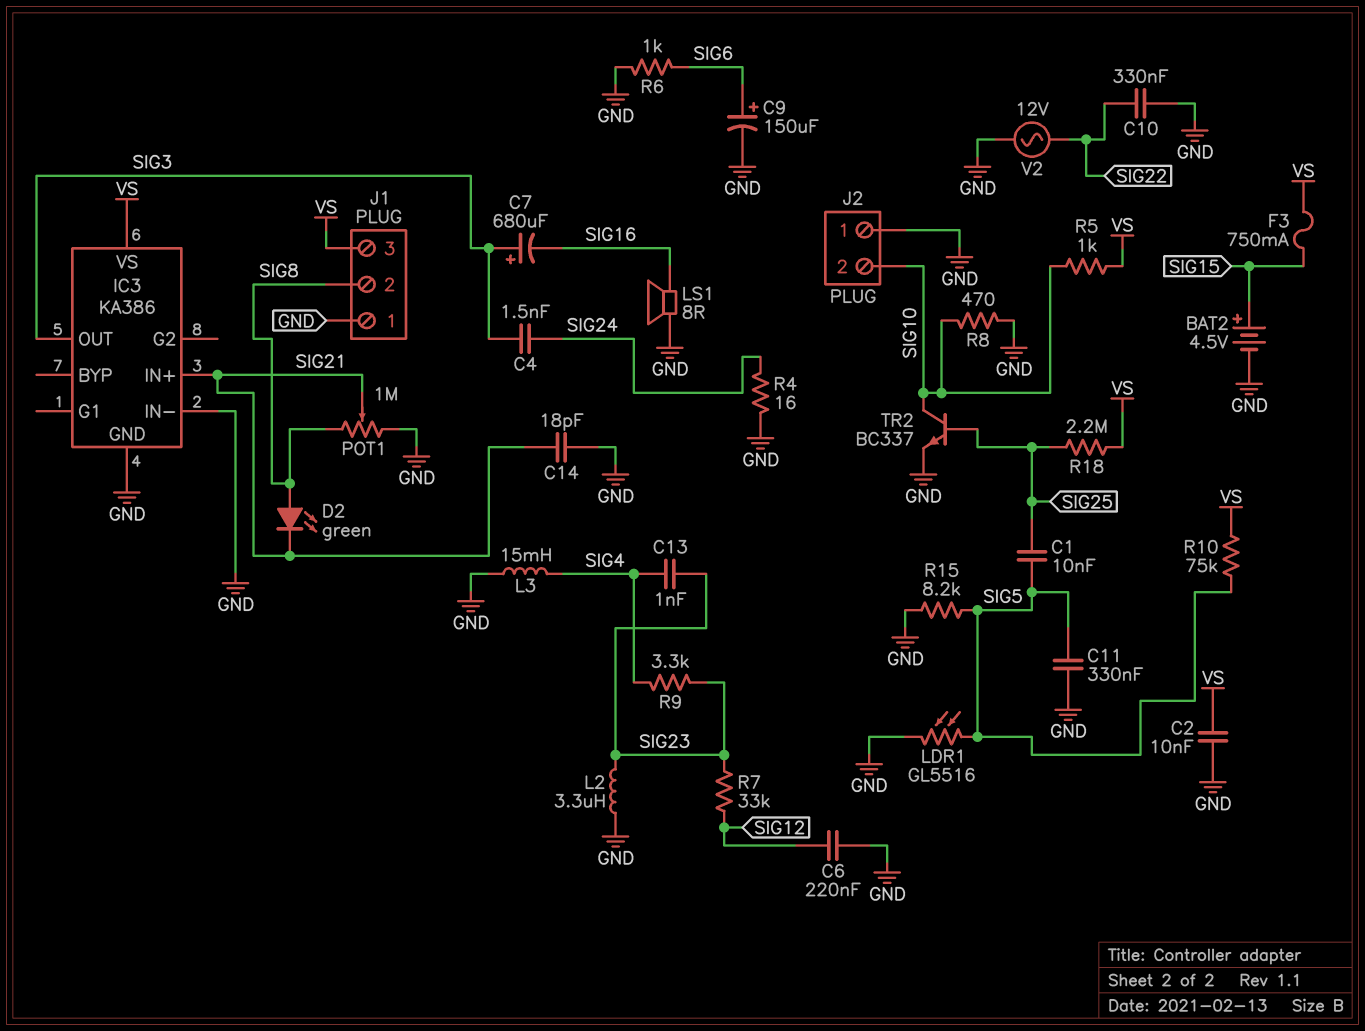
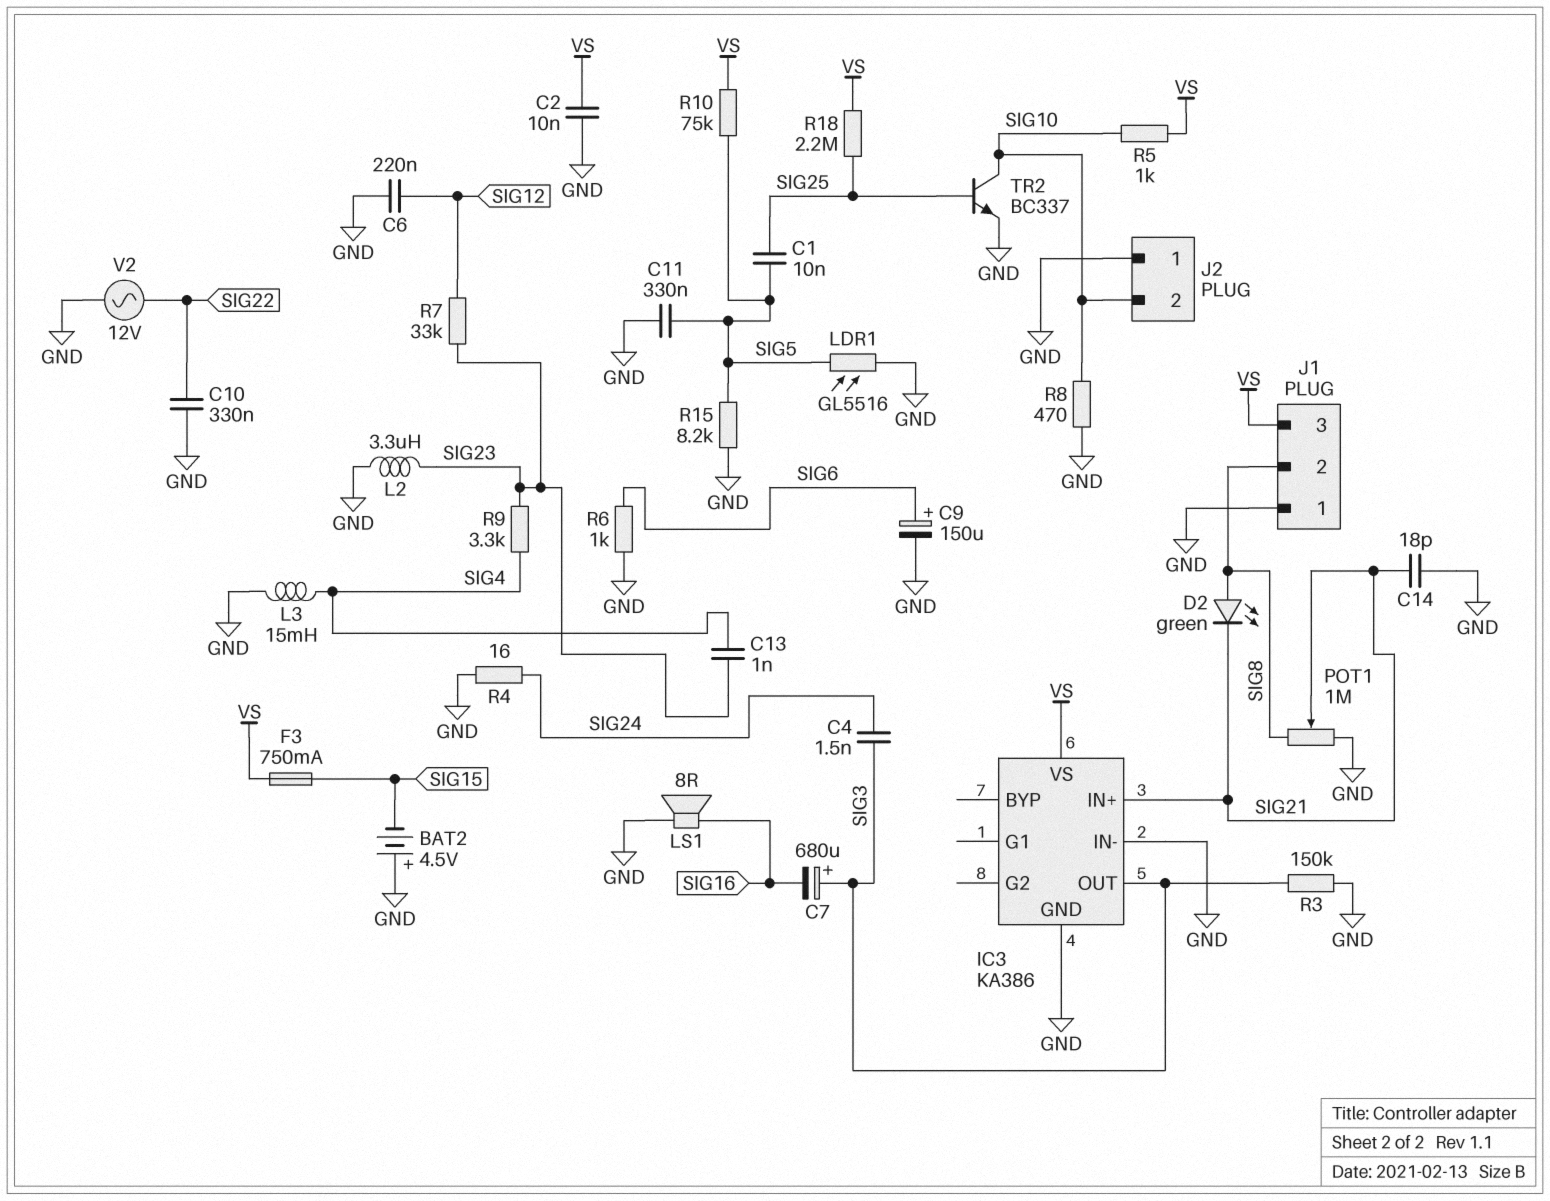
BAT2: 4.5V (plus SIG15, minus GND) -> 4.5V (plus GND, minus SIG15)
R3: none -> 150k (GND, SIG3)

